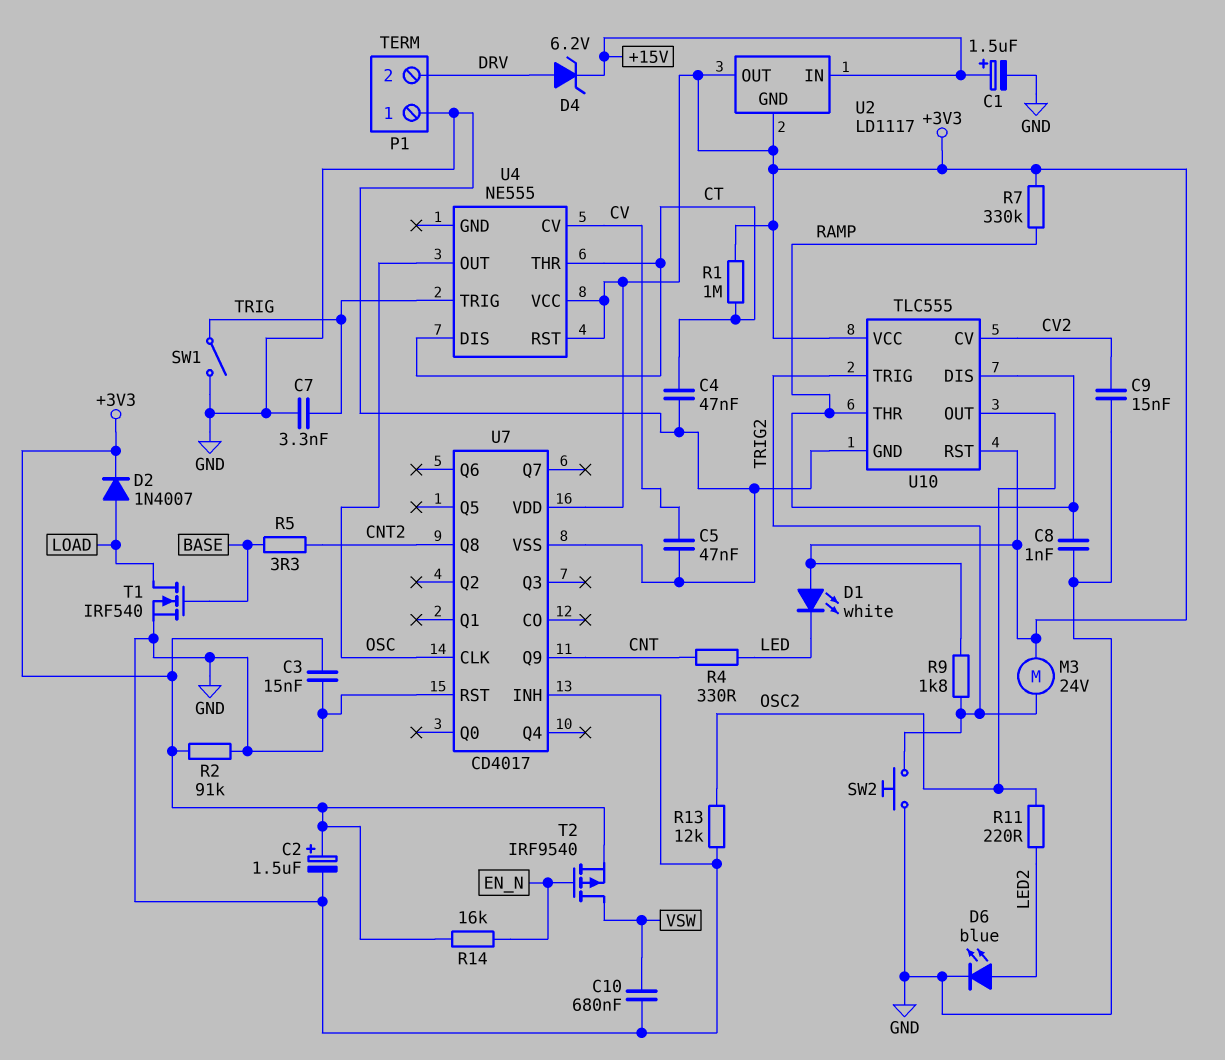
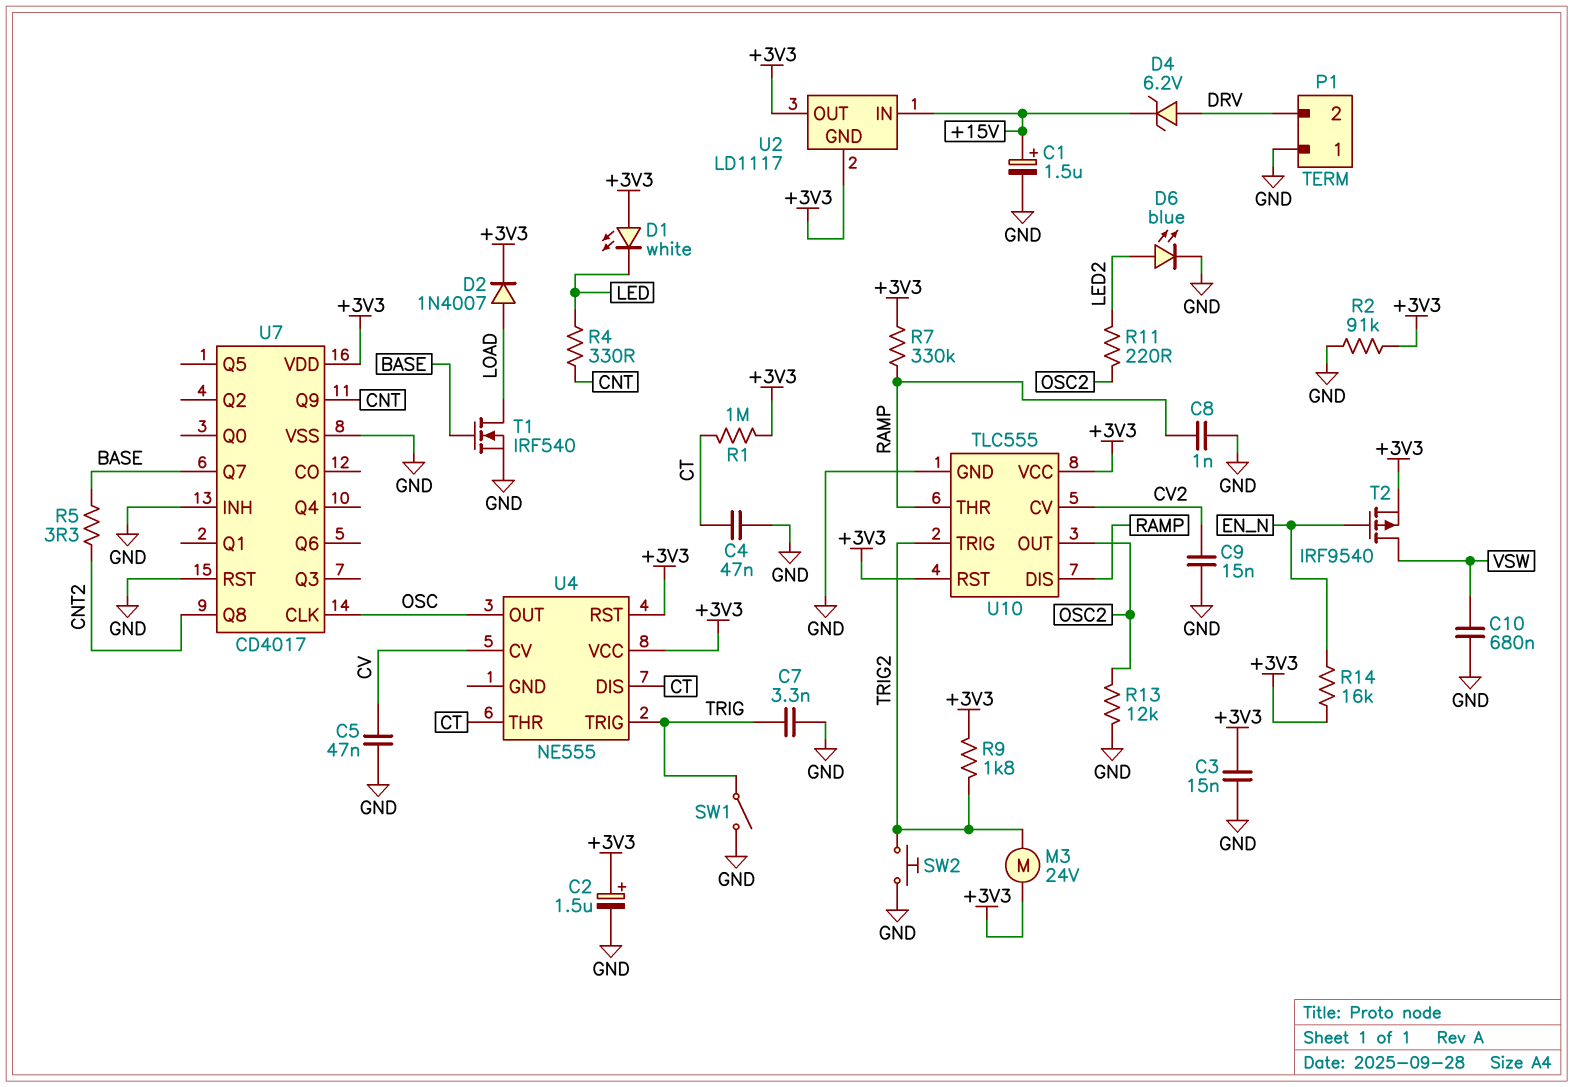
U7 pin Q7: none -> BASE

